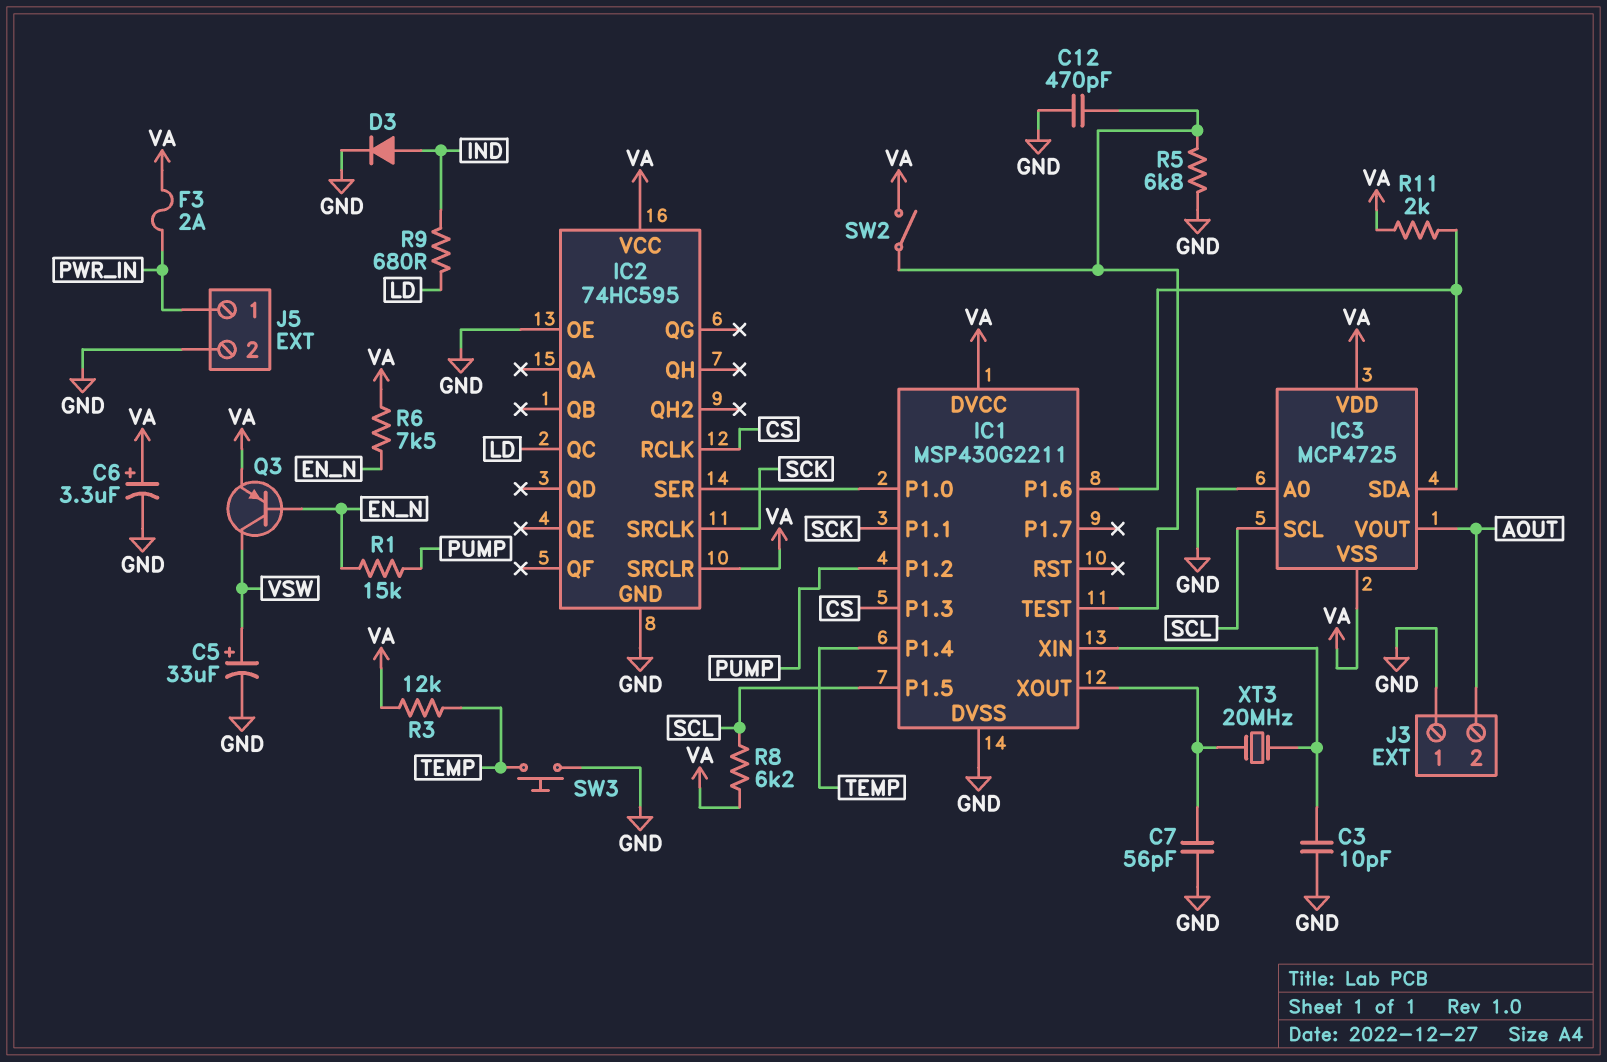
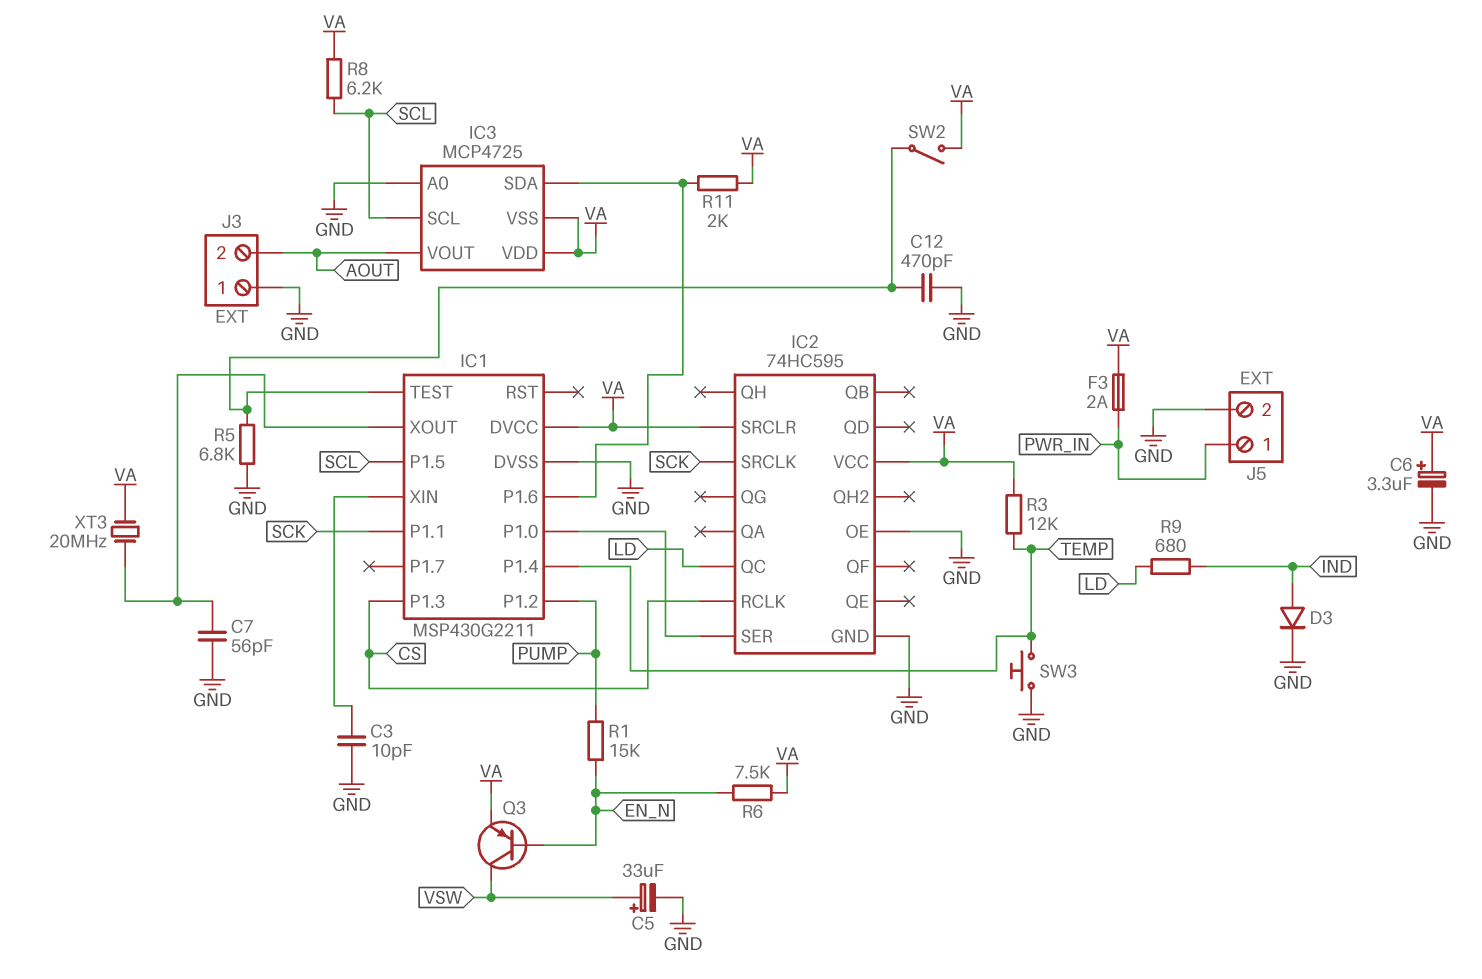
XT3: 20MHz (IC1/XIN, IC1/XOUT) -> 20MHz (IC1/XOUT, VA)

